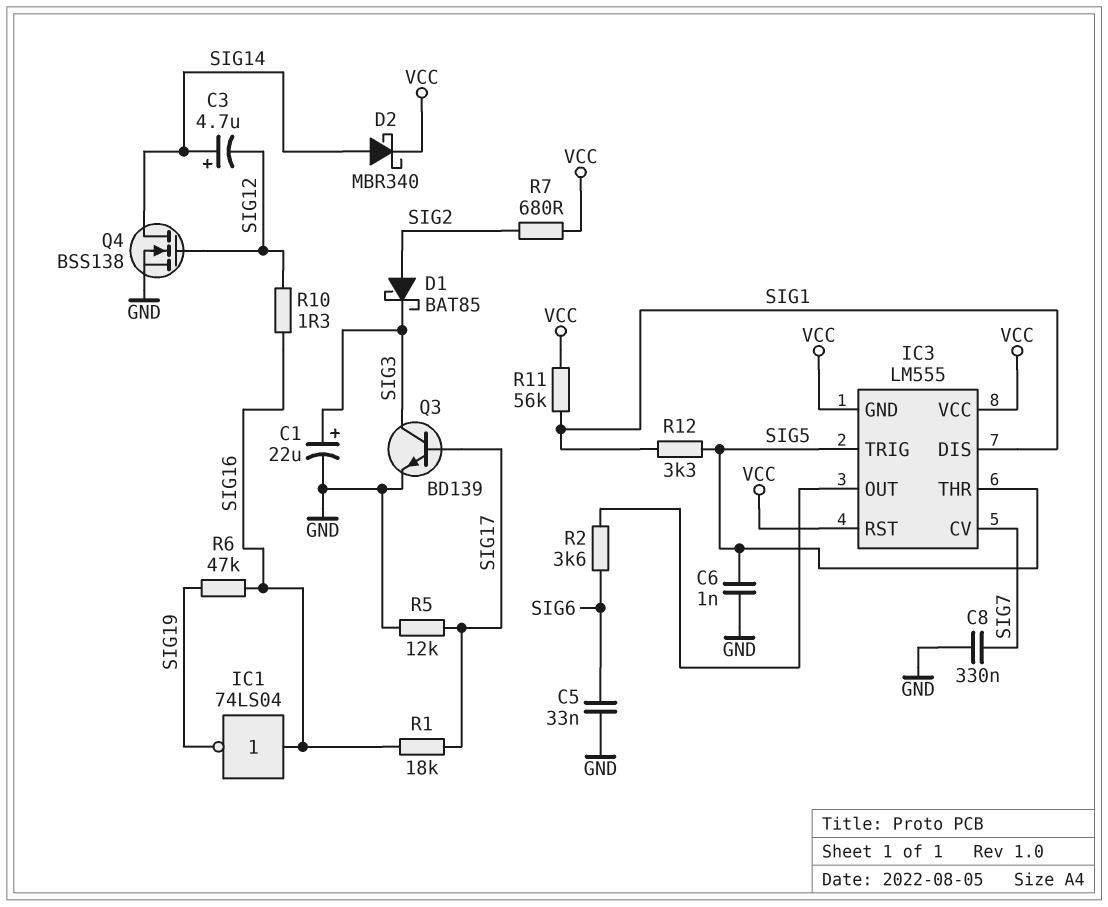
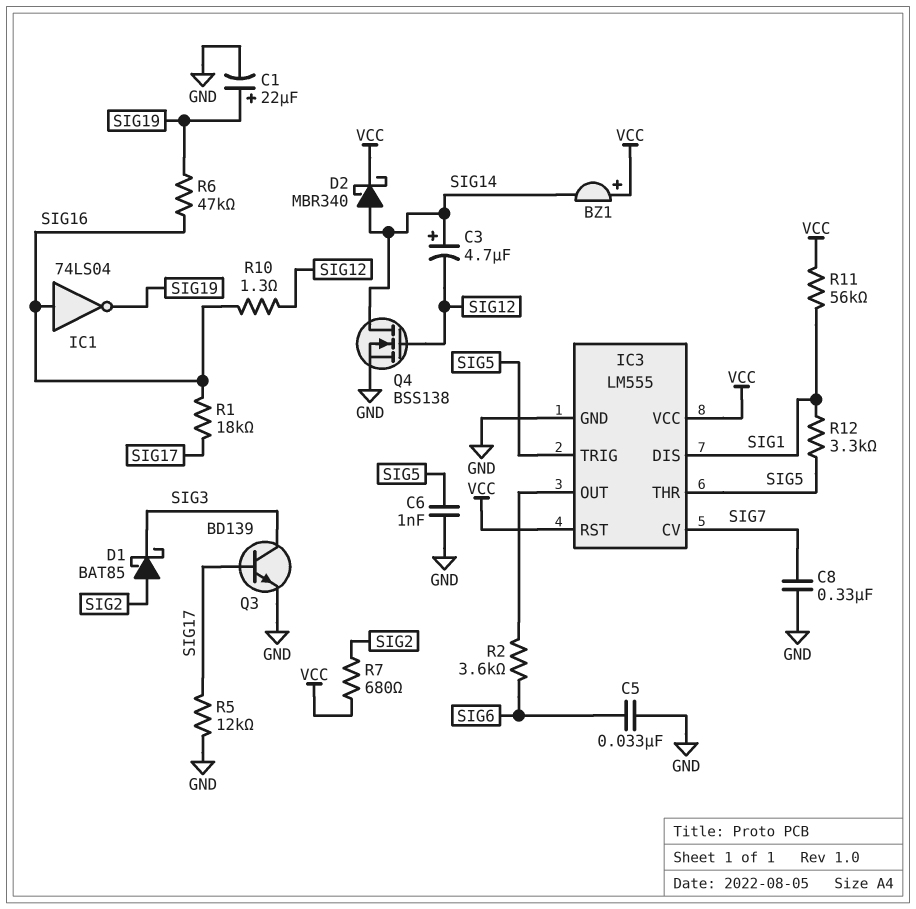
BZ1: none -> buzzer (plus VCC, minus SIG14)
C1: 22uF (plus SIG3, minus GND) -> 22uF (plus SIG19, minus GND)
IC3 pin GND: VCC -> GND

